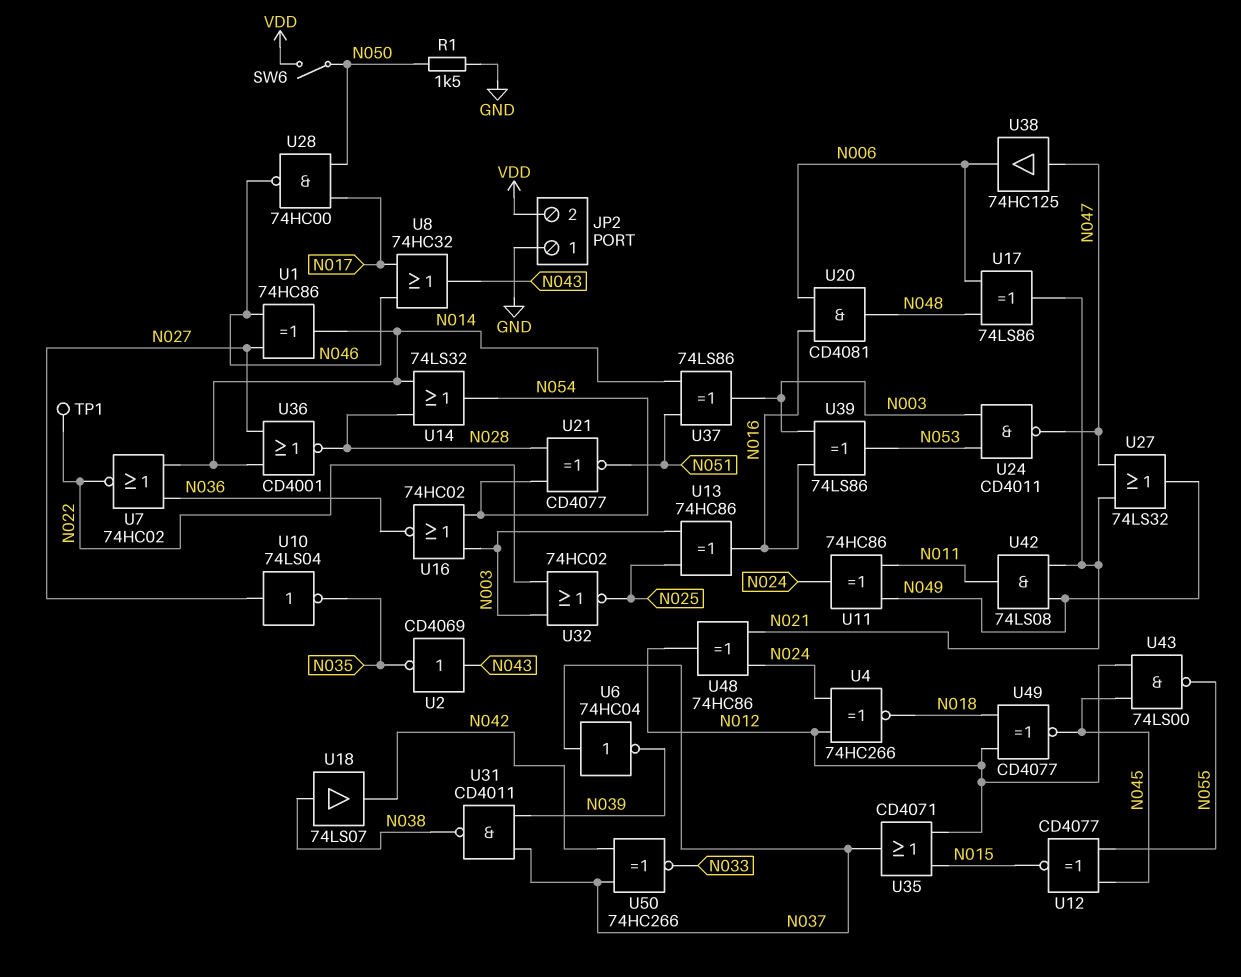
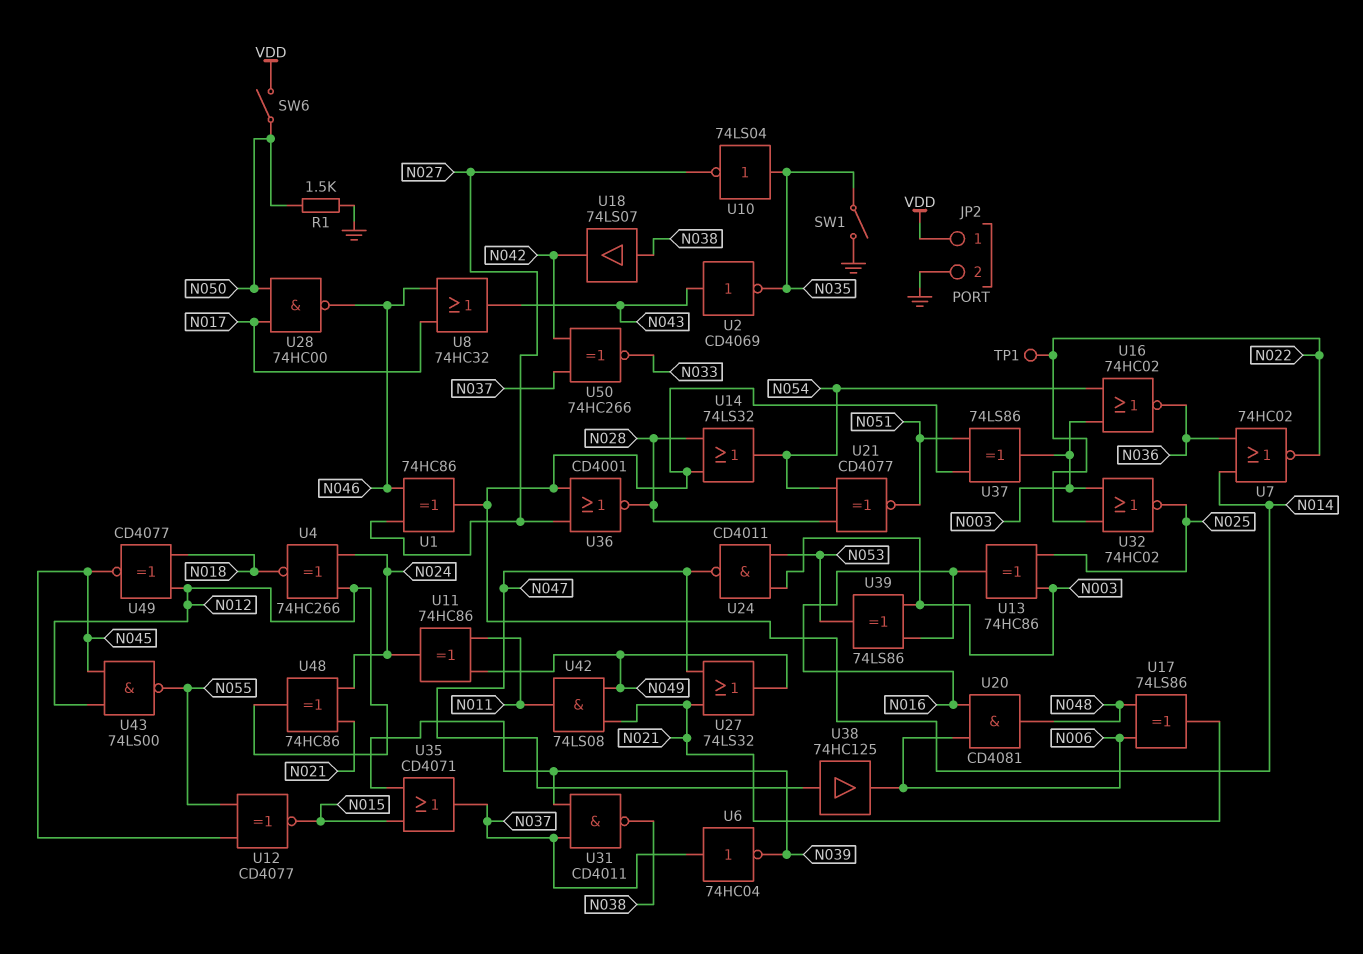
JP2 pin 1: GND -> VDD
JP2 pin 2: VDD -> GND
SW1: none -> switch (GND, N035)
U10: NOT 74LS04 (in N027, out N035) -> NOT 74LS04 (in N035, out N027)
U35: OR CD4071 (in N012, in N015, out N037) -> OR CD4071 (in N015, in N039, out N037)

